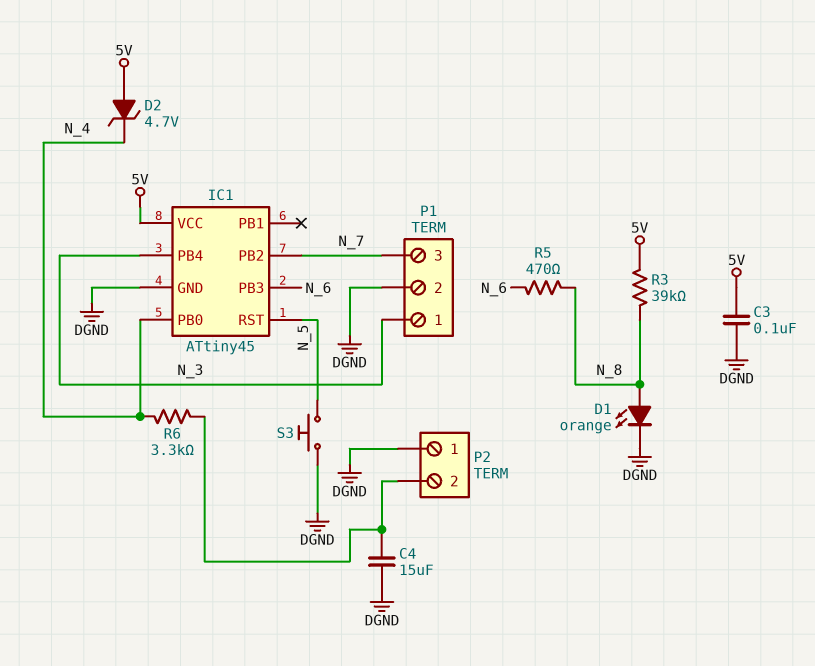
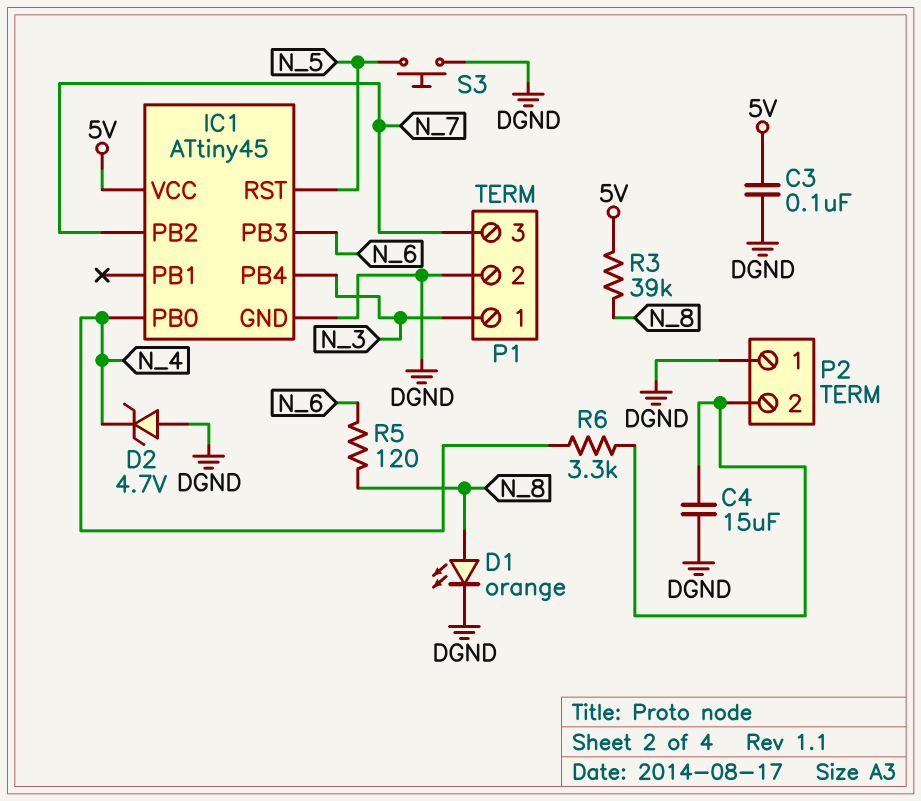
D2: zener 4.7V (A 5V, K N_4) -> zener 4.7V (A DGND, K N_4)
R5: 470 (N_6, N_8) -> 120 (N_6, N_8)

